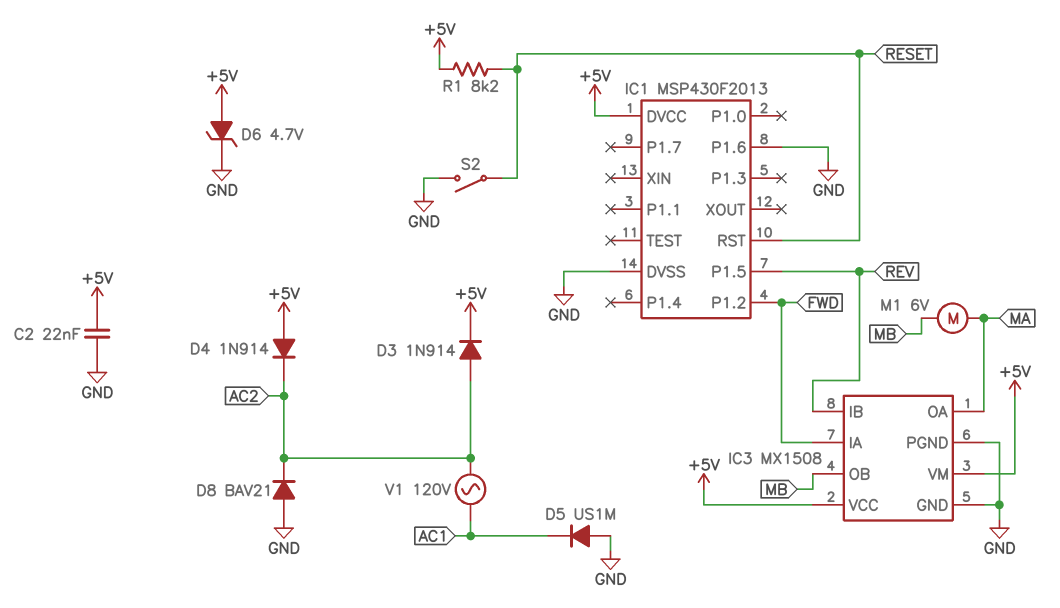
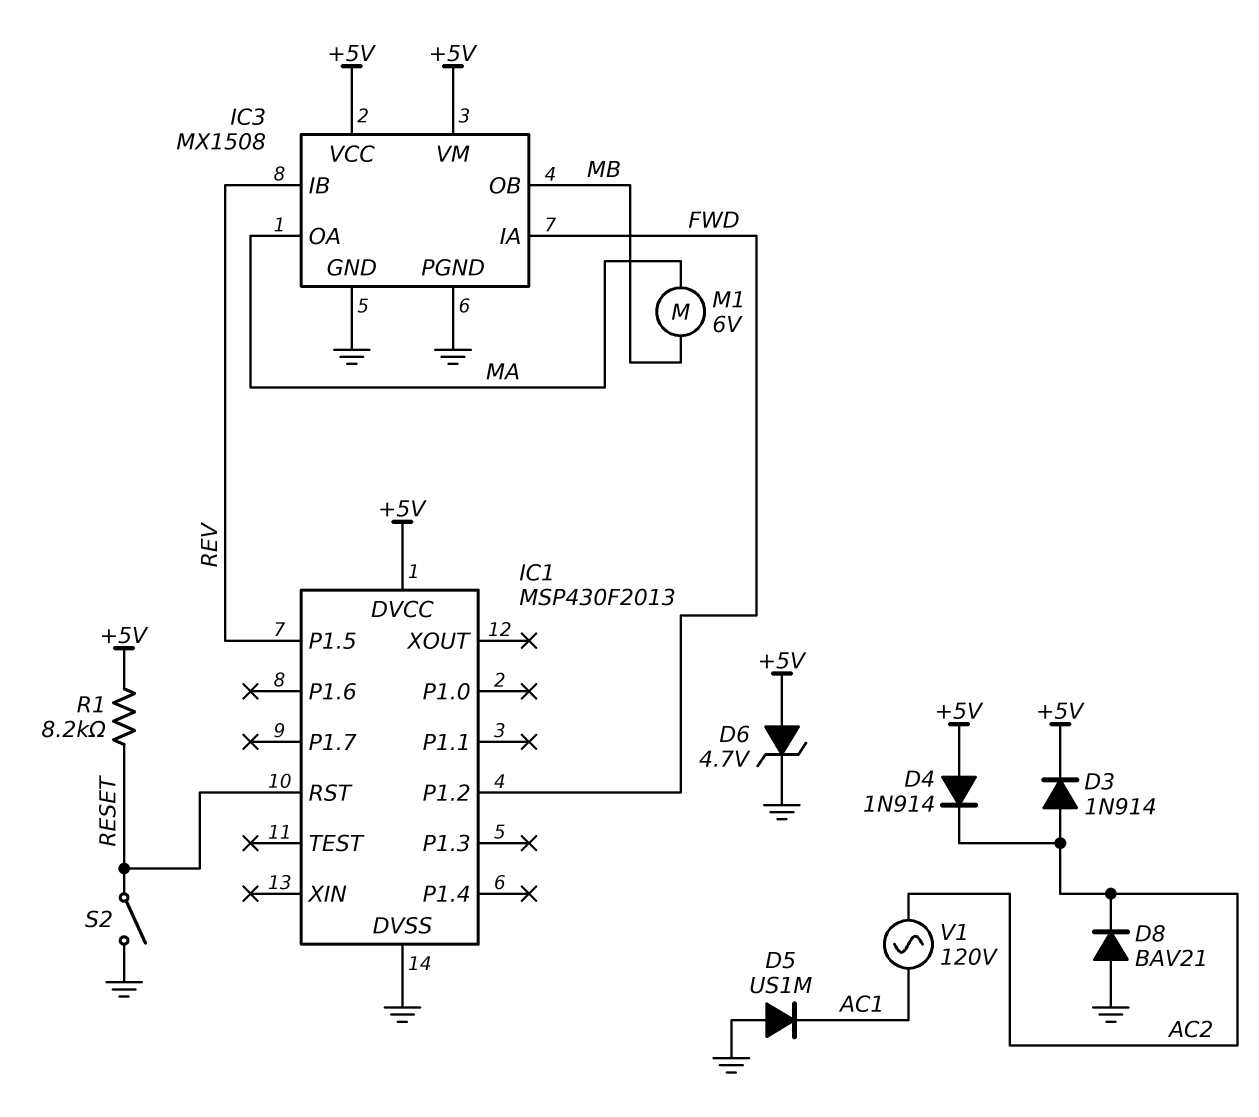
C2: 22nF (+5V, GND) -> none
IC1 pin P1.6: GND -> none

